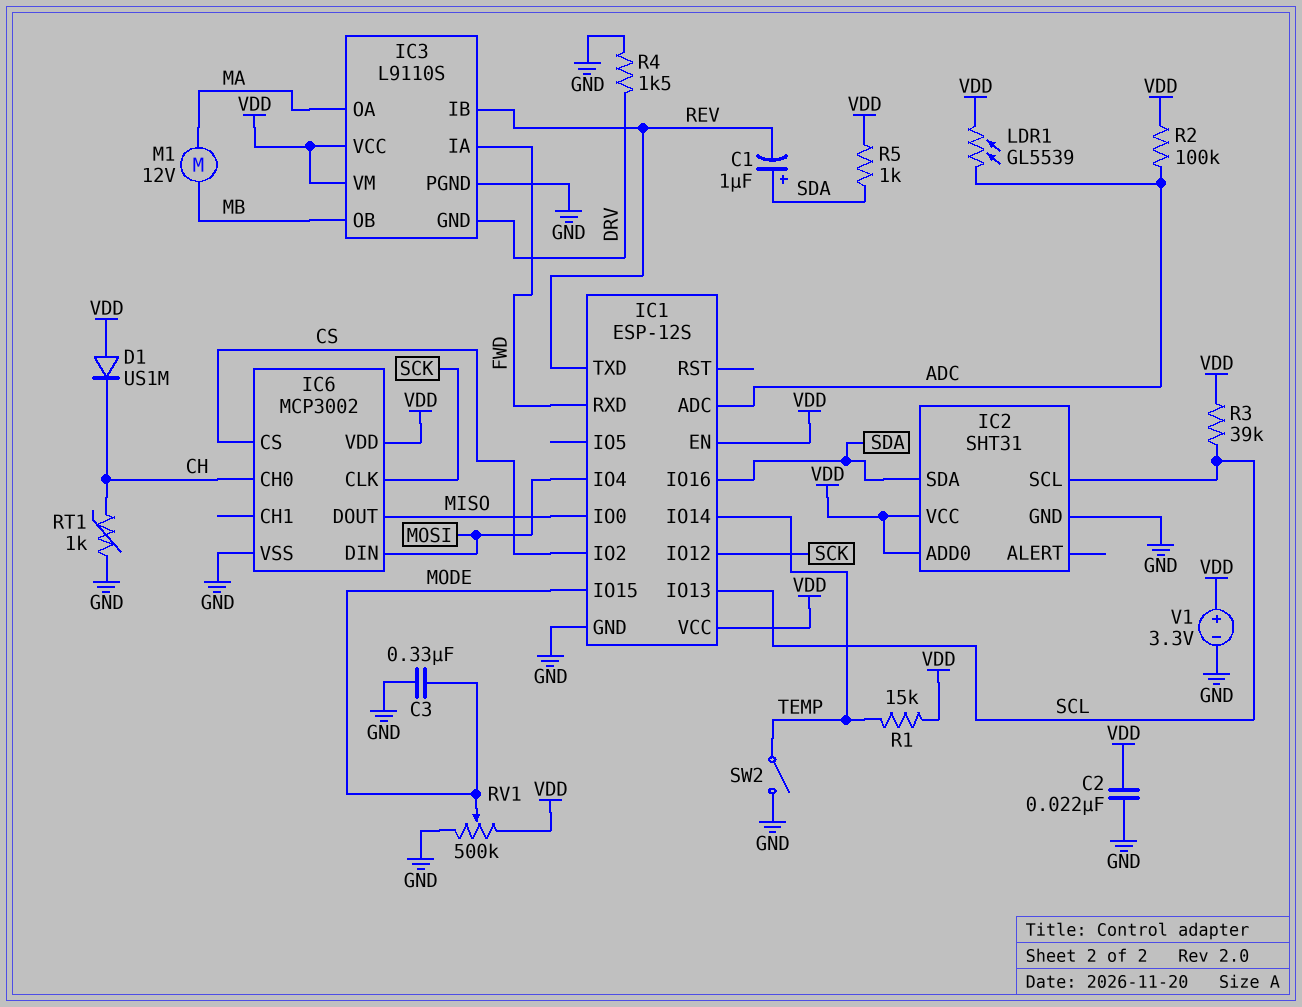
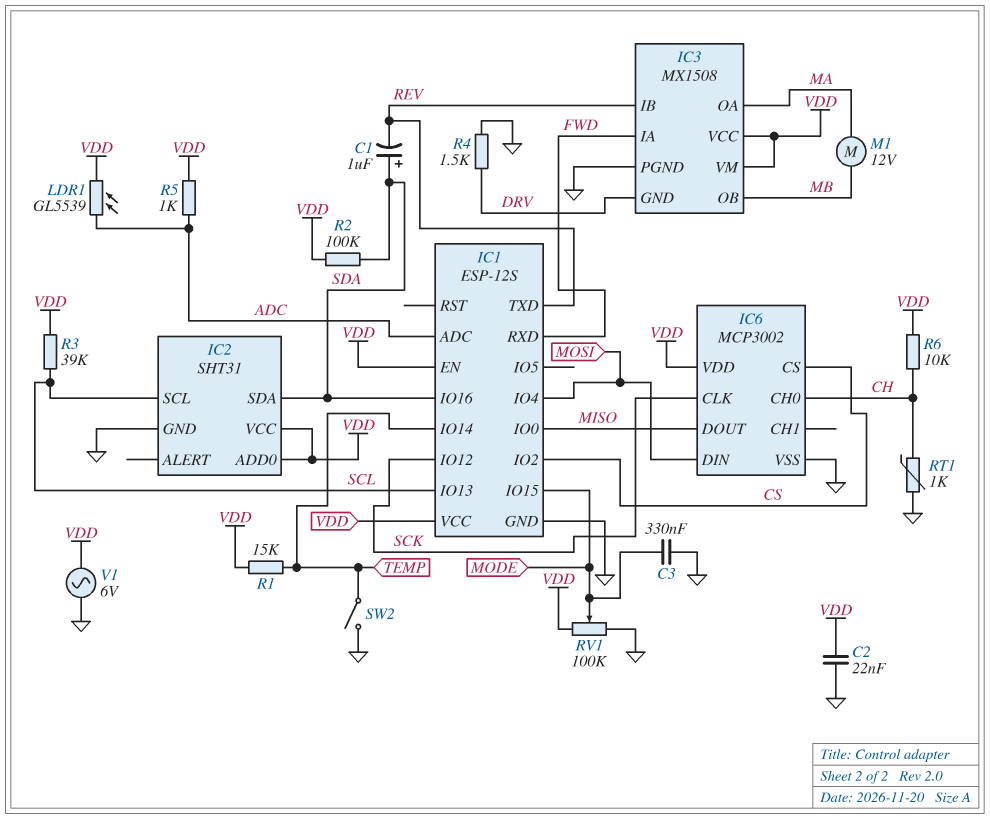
D1: diode US1M (A VDD, K CH) -> none
IC3: L9110S -> MX1508
R2: 100k (ADC, VDD) -> 100k (SDA, VDD)
R5: 1k (SDA, VDD) -> 1k (ADC, VDD)
R6: none -> 10k (CH, VDD)
RV1: 500k (GND, VDD, wiper MODE) -> 100k (GND, VDD, wiper MODE)
V1: 3.3V (plus VDD, minus GND) -> AC 6V (GND, VDD)

